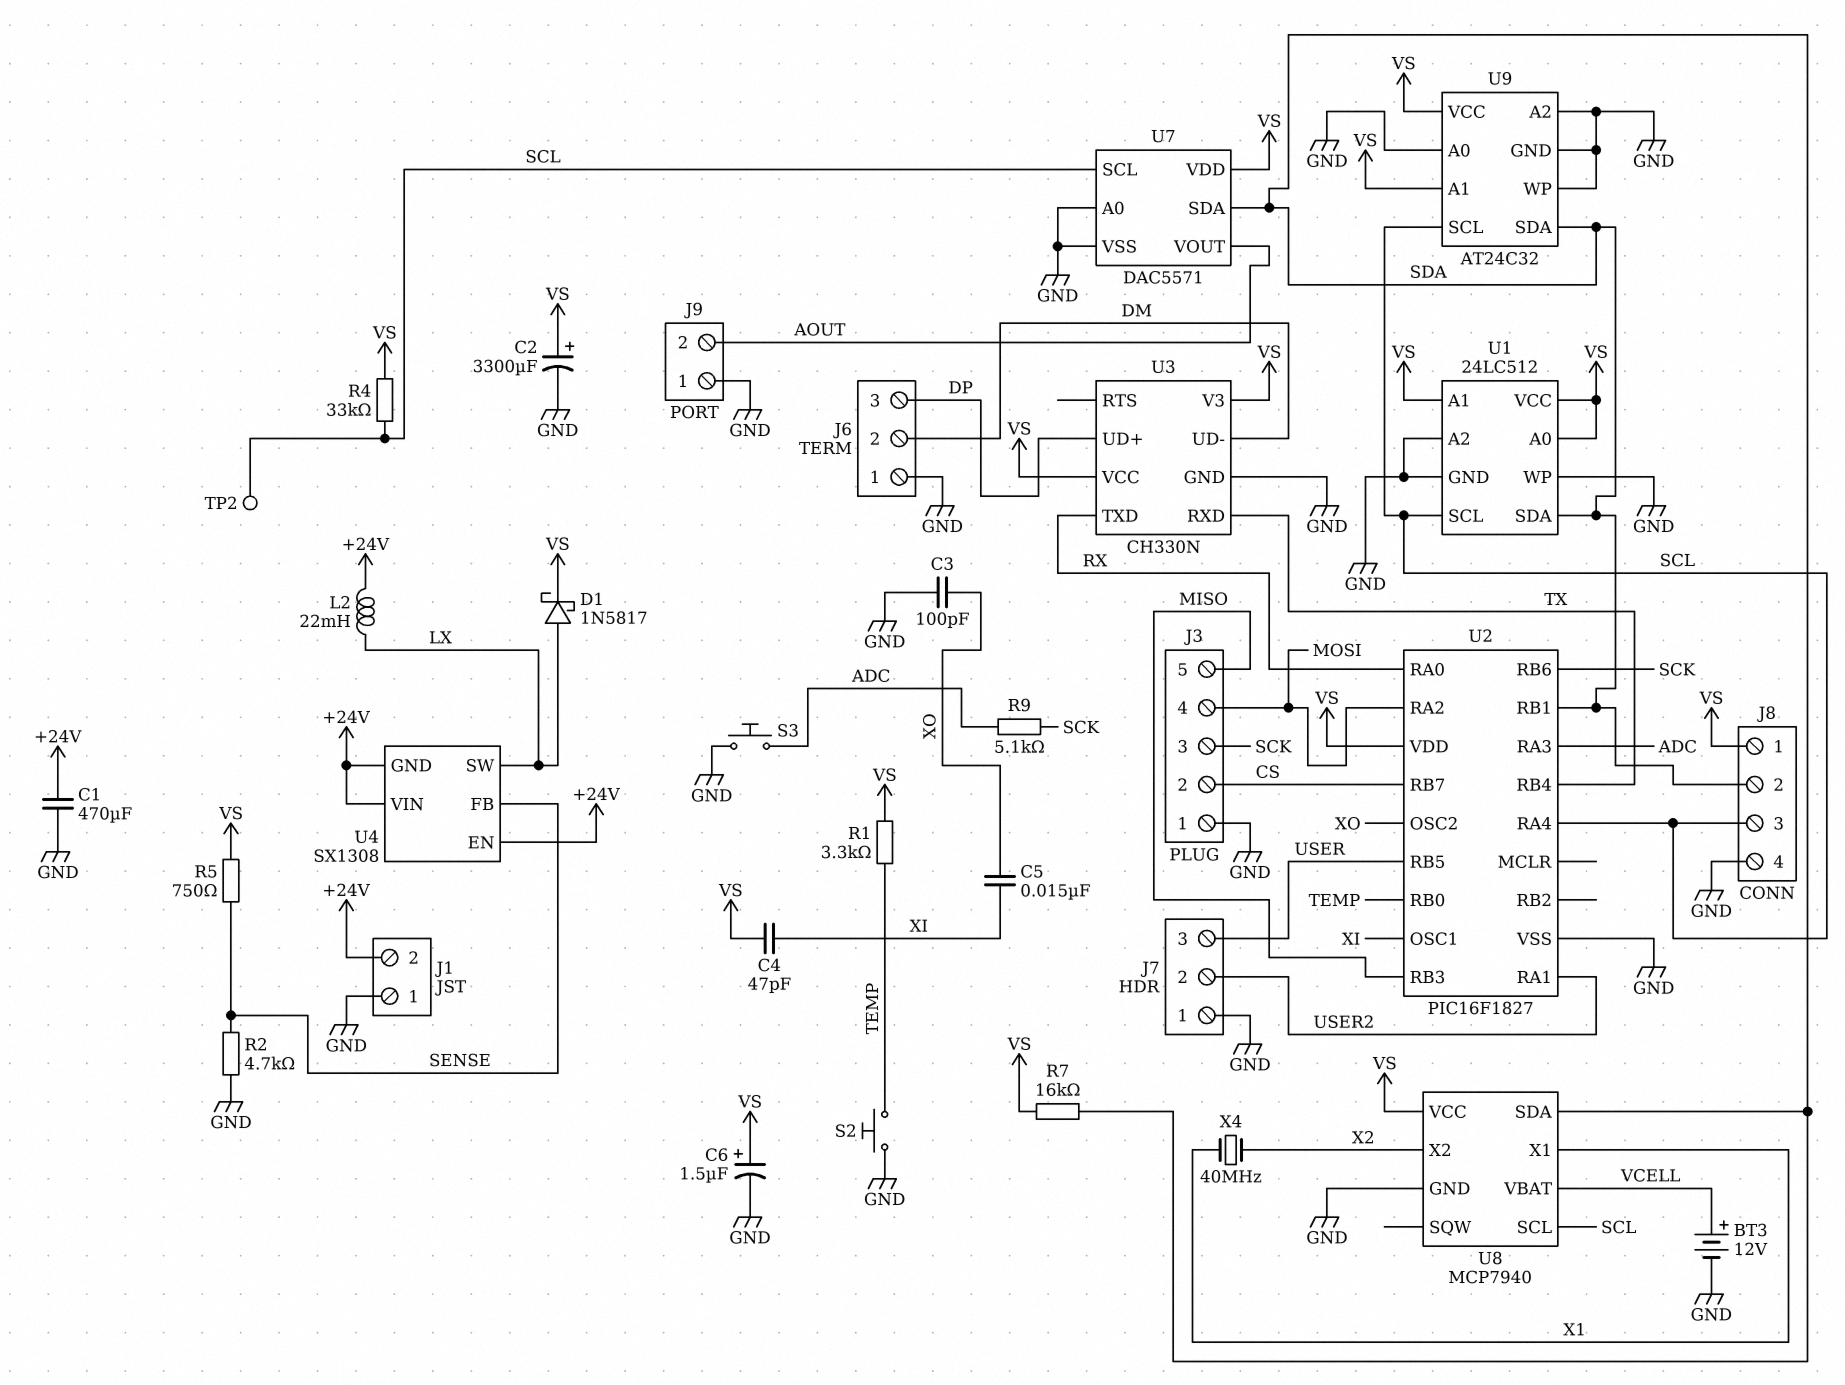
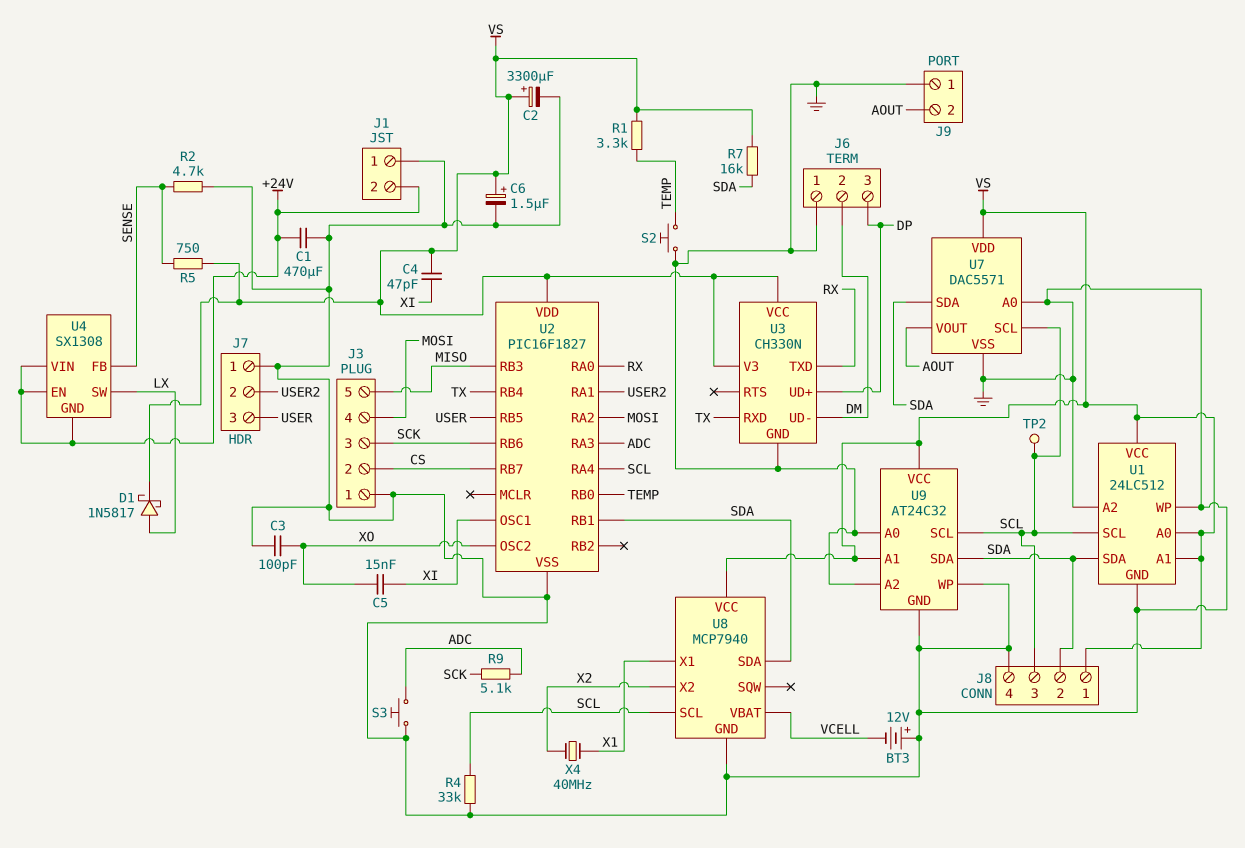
BT3: 12V (plus VCELL, minus GND) -> 12V (plus GND, minus VCELL)
L2: 22mH (+24V, LX) -> none
R4: 33k (SCL, VS) -> 33k (GND, SCL)

